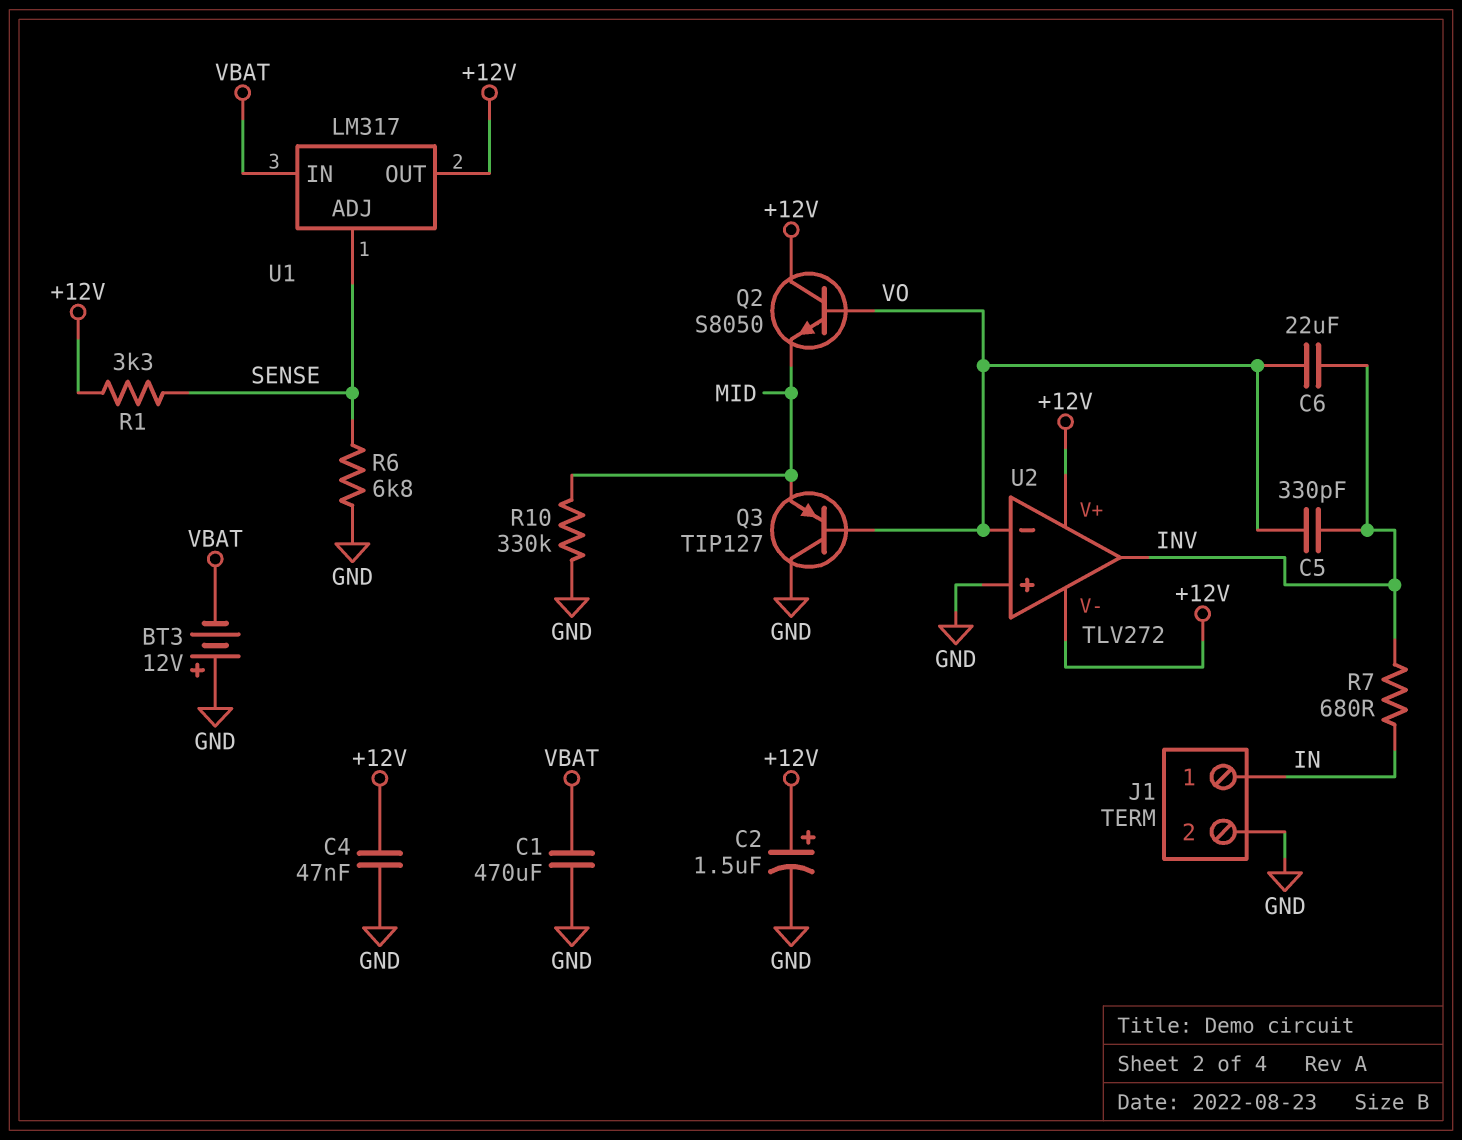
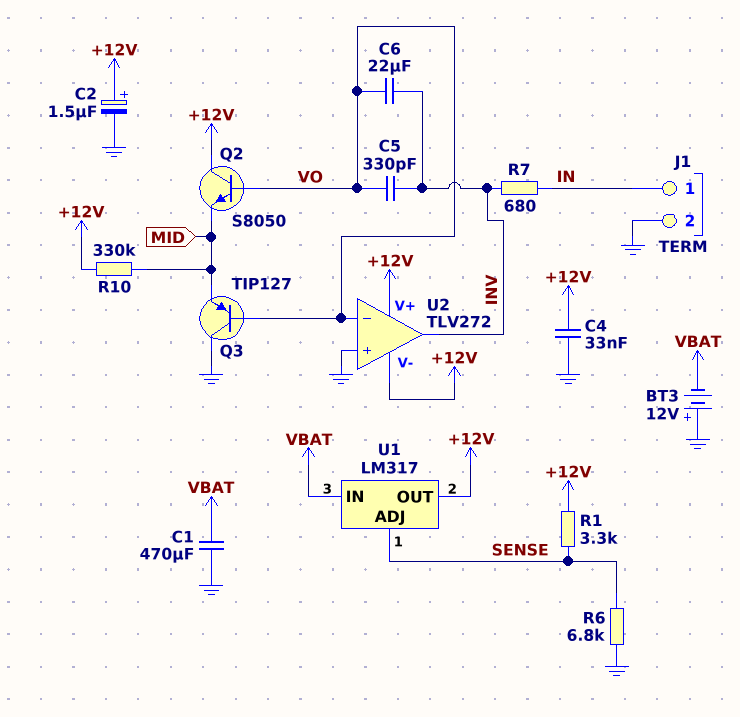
C4: 47nF (+12V, GND) -> 33nF (+12V, GND)
R10: 330k (GND, MID) -> 330k (+12V, MID)

